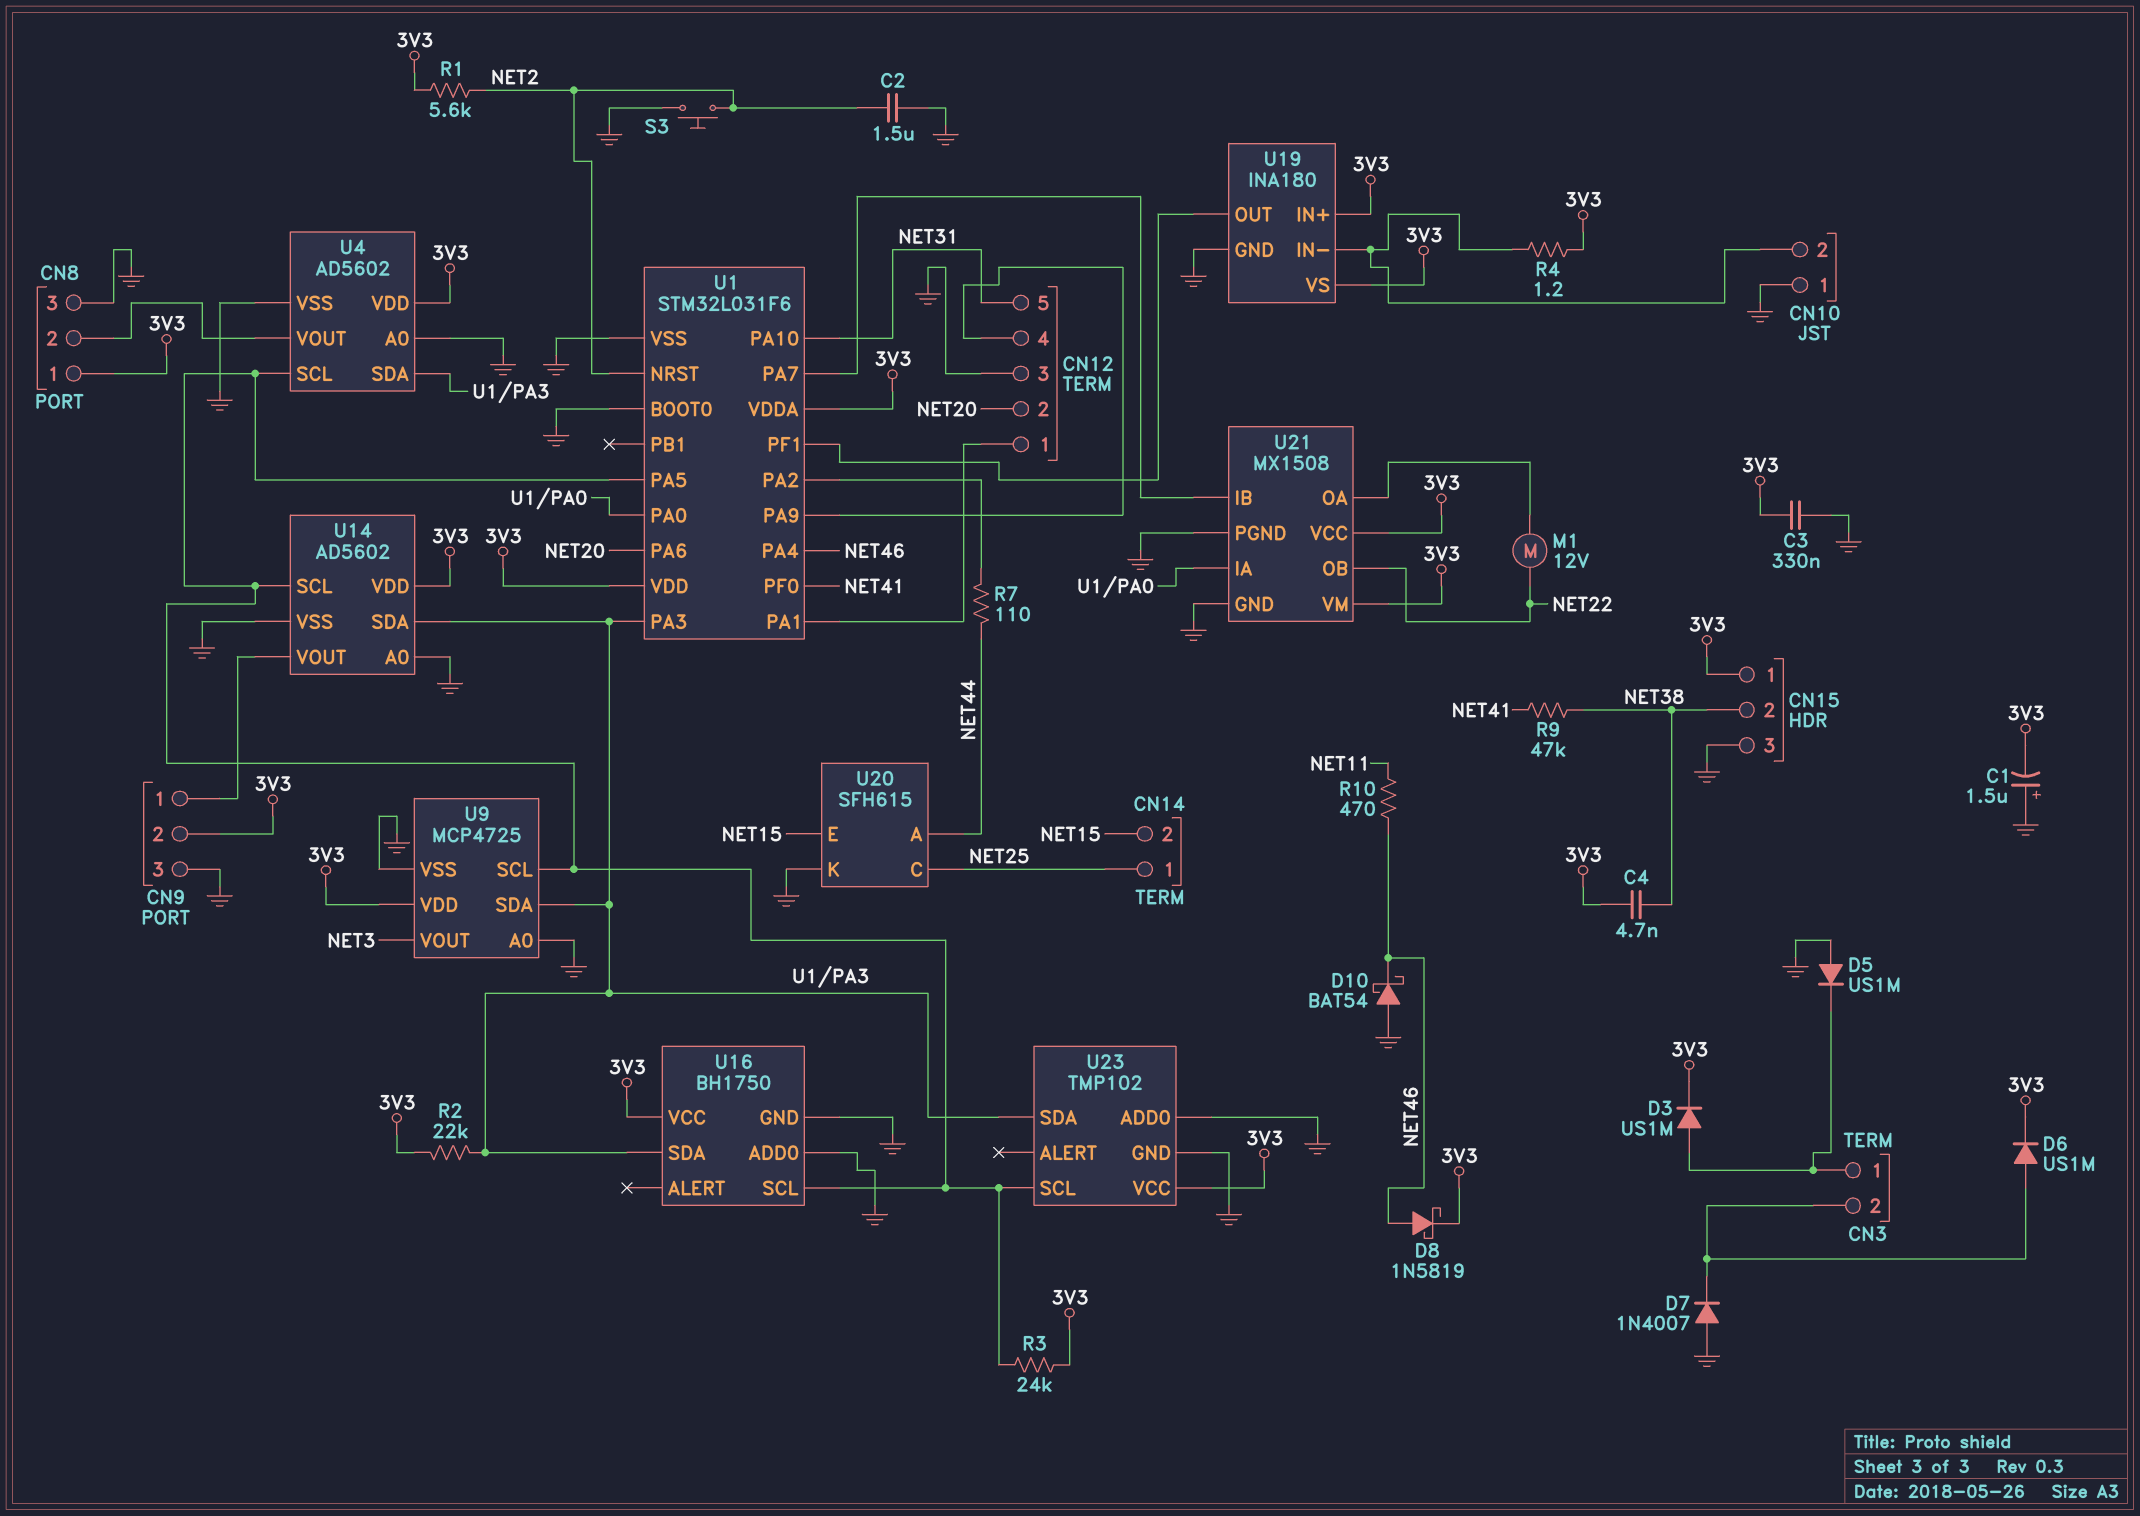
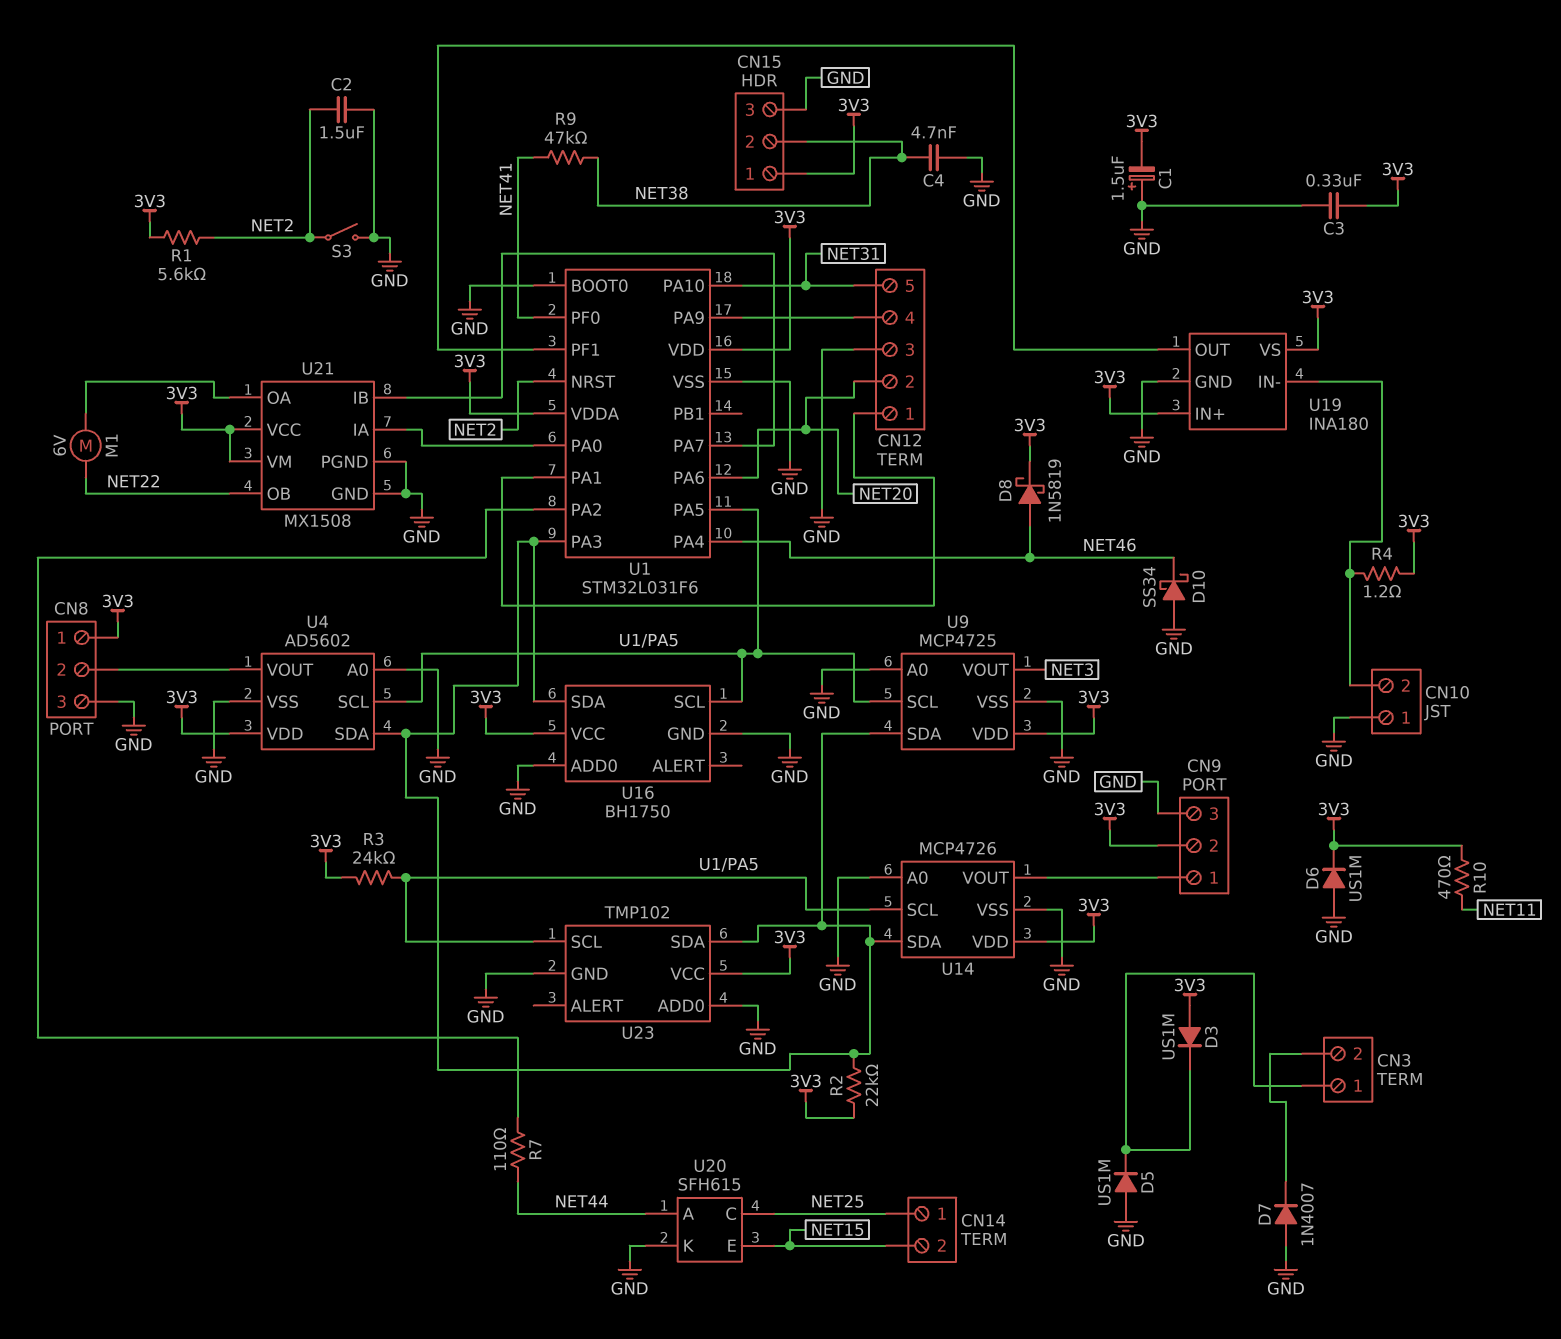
C4: 4.7nF (3V3, NET38) -> 4.7nF (GND, NET38)
D3: diode US1M (A CN3/1, K 3V3) -> diode US1M (A 3V3, K CN3/1)
D6: diode US1M (A CN3/2, K 3V3) -> diode US1M (A GND, K 3V3)
D10: schottky BAT54 (A GND, K NET46) -> schottky SS34 (A GND, K NET46)
M1: motor 12V (NET22, U21/OA) -> motor 6V (NET22, U21/OA)
R10: 470 (NET11, NET46) -> 470 (3V3, NET11)
S3: button (GND, NET2) -> switch (GND, NET2)
U14: AD5602 -> MCP4726

